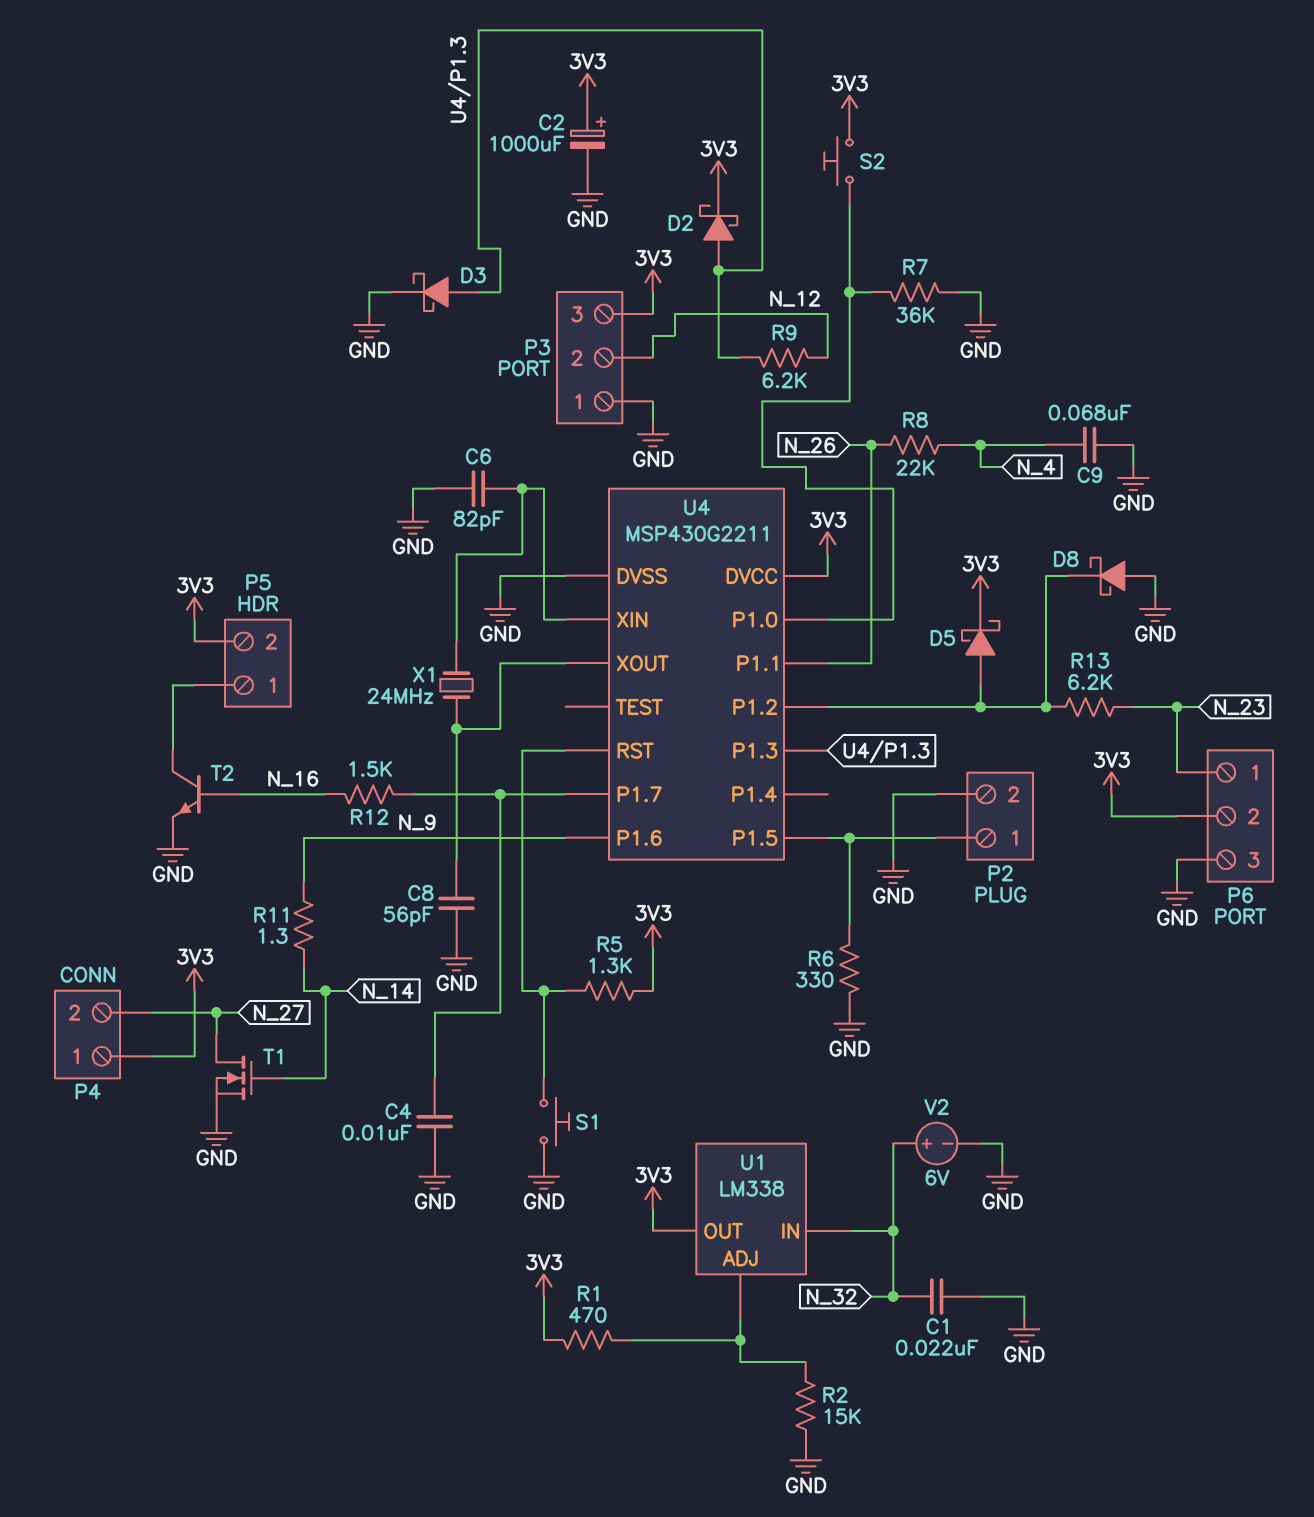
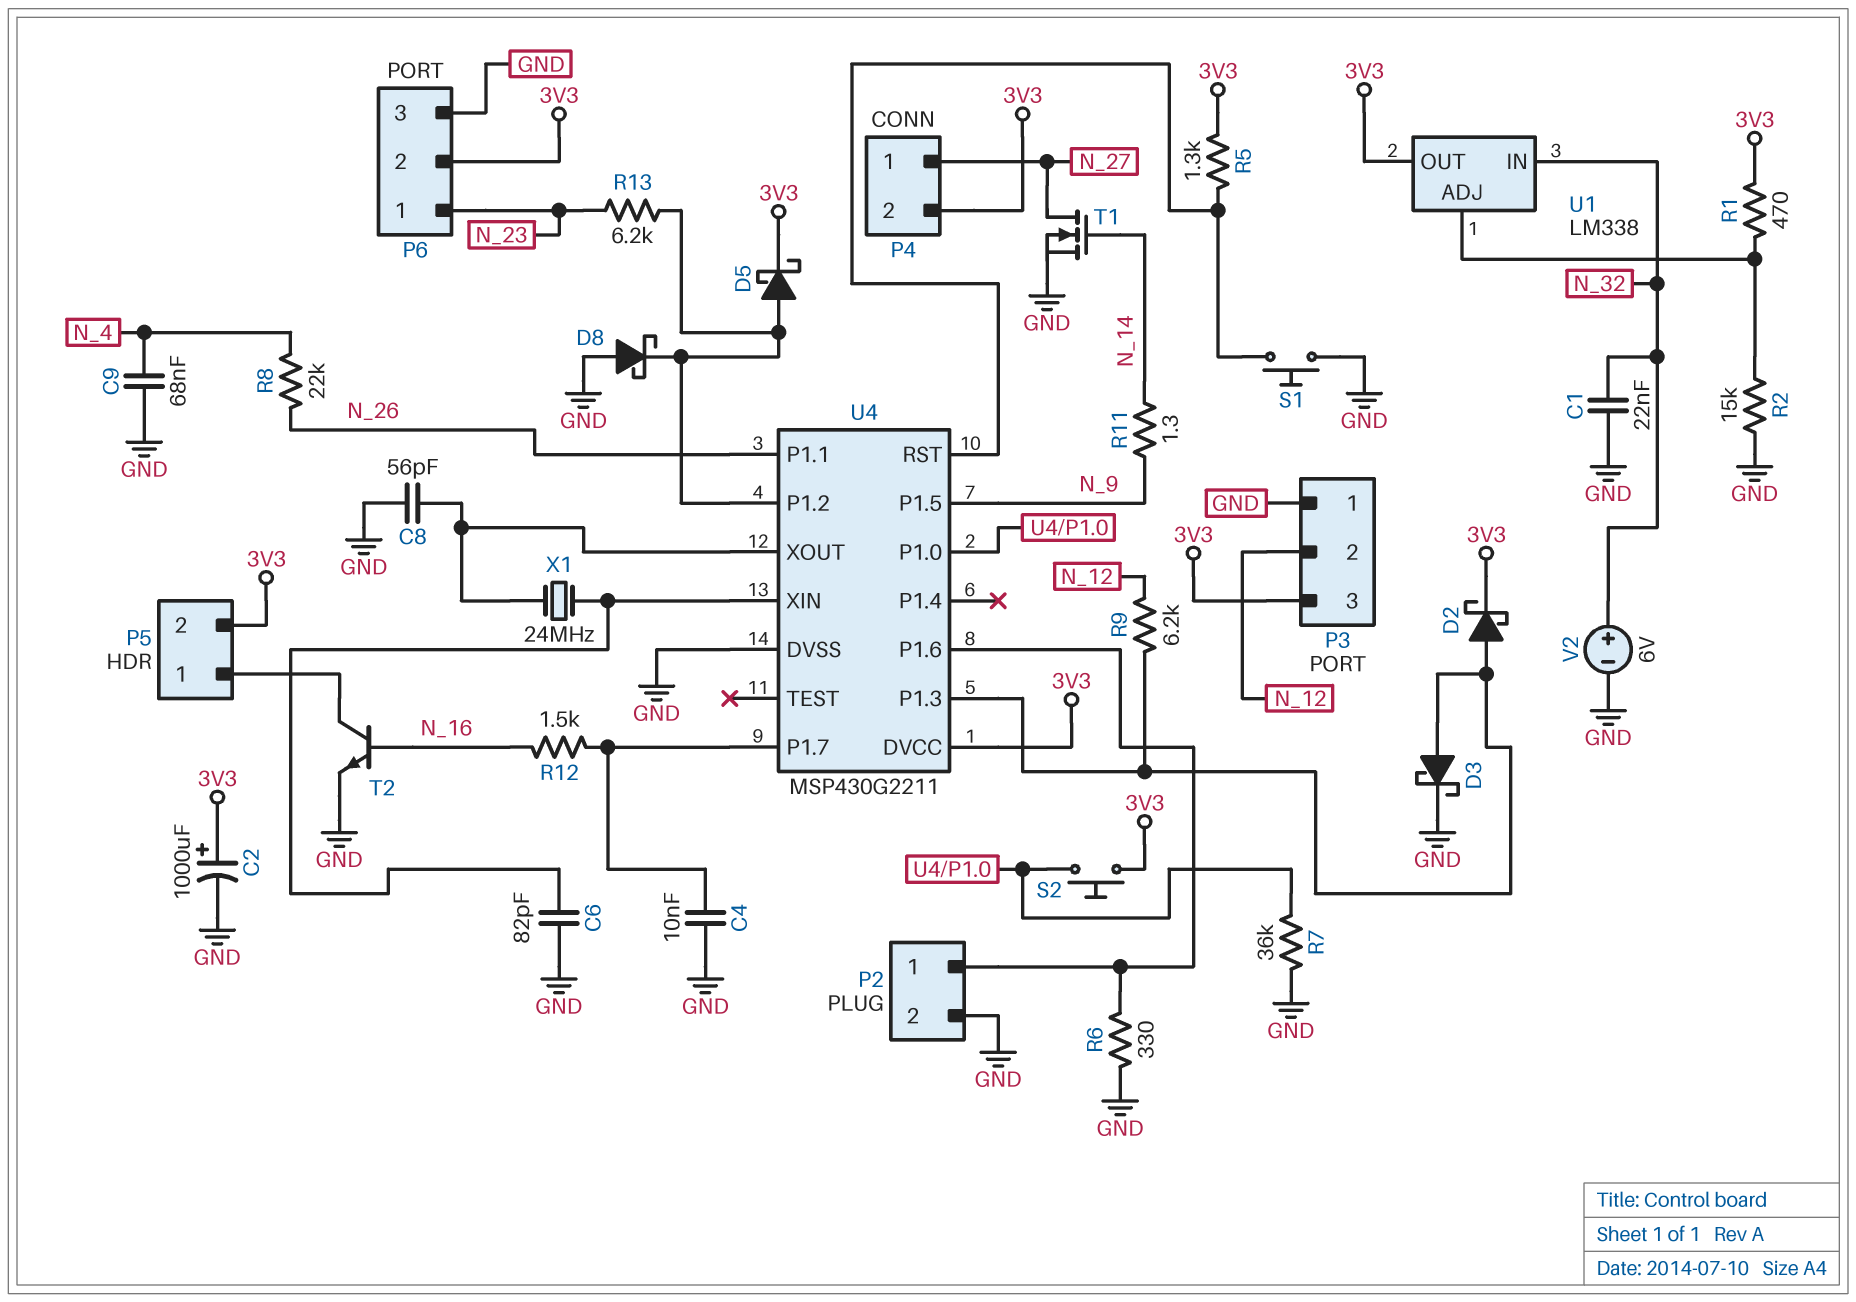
P4 pin 1: 3V3 -> N_27
P4 pin 2: N_27 -> 3V3
U4 pin P1.5: P2/1 -> N_9
U4 pin P1.6: N_9 -> P2/1

